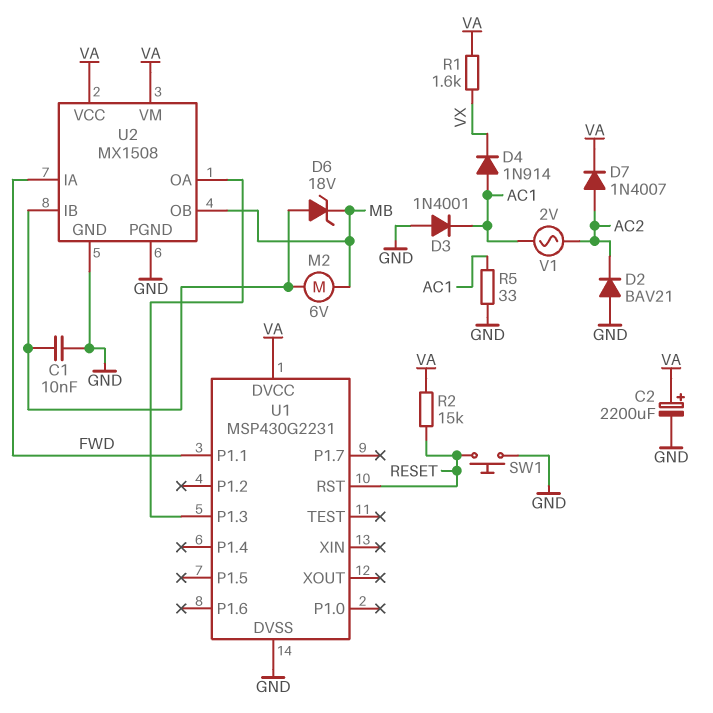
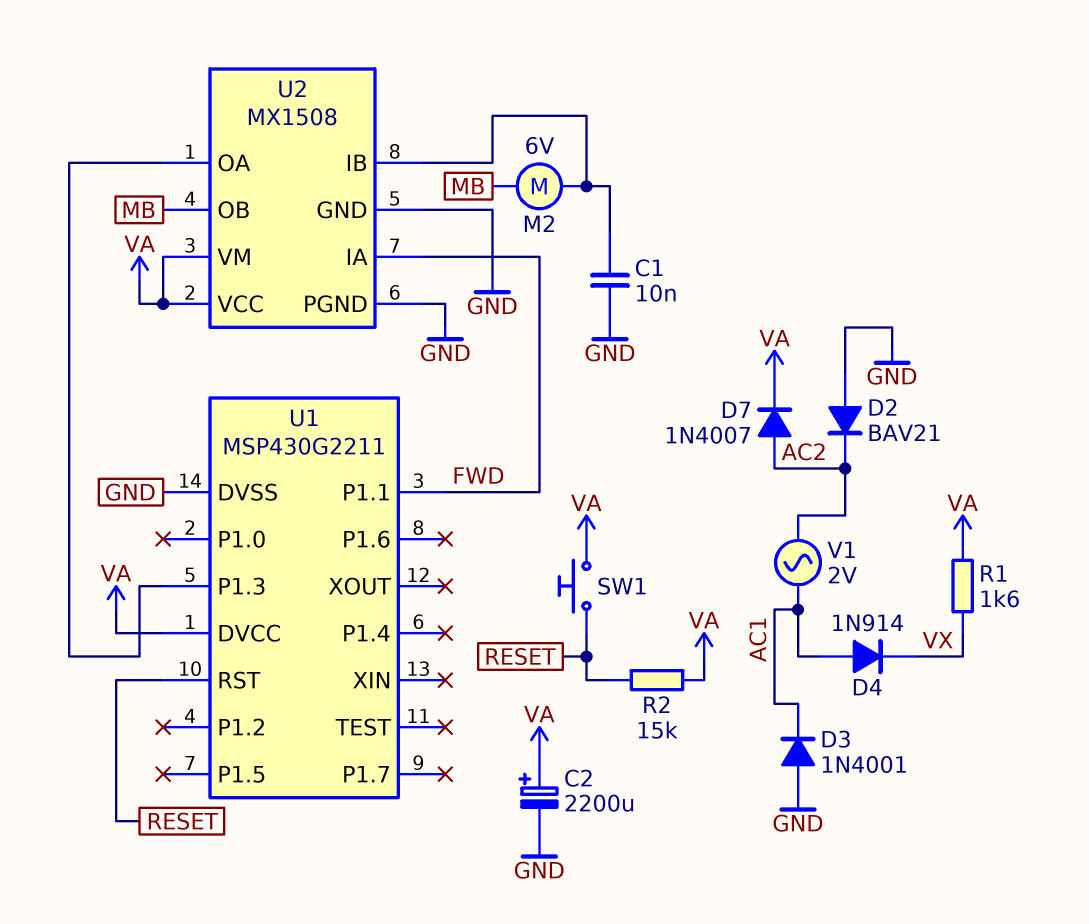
D6: zener 18V (A U2/IB, K MB) -> none
R5: 33 (AC1, GND) -> none
SW1: button (GND, RESET) -> button (RESET, VA)
U1: MSP430G2231 -> MSP430G2211

